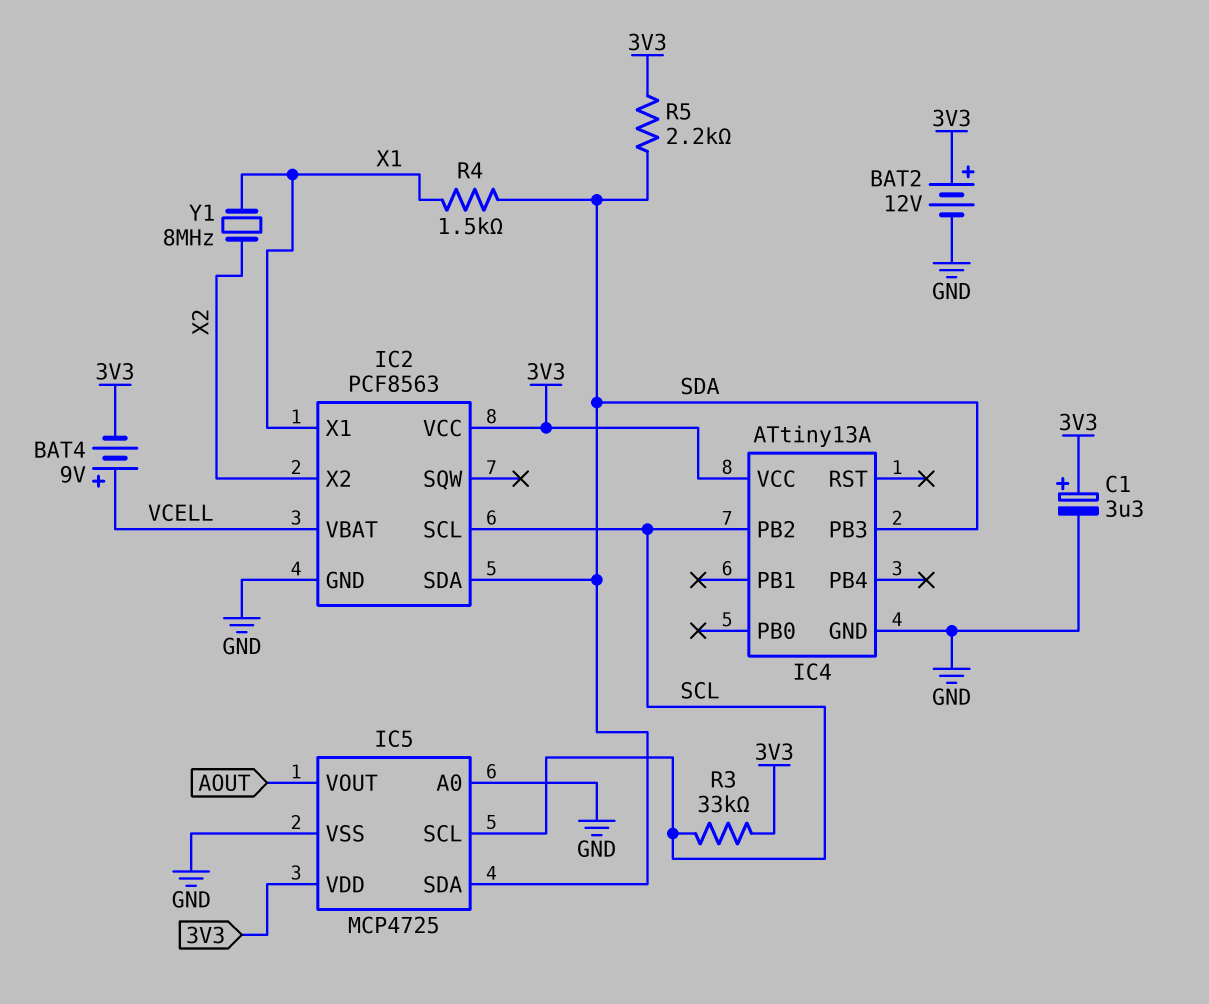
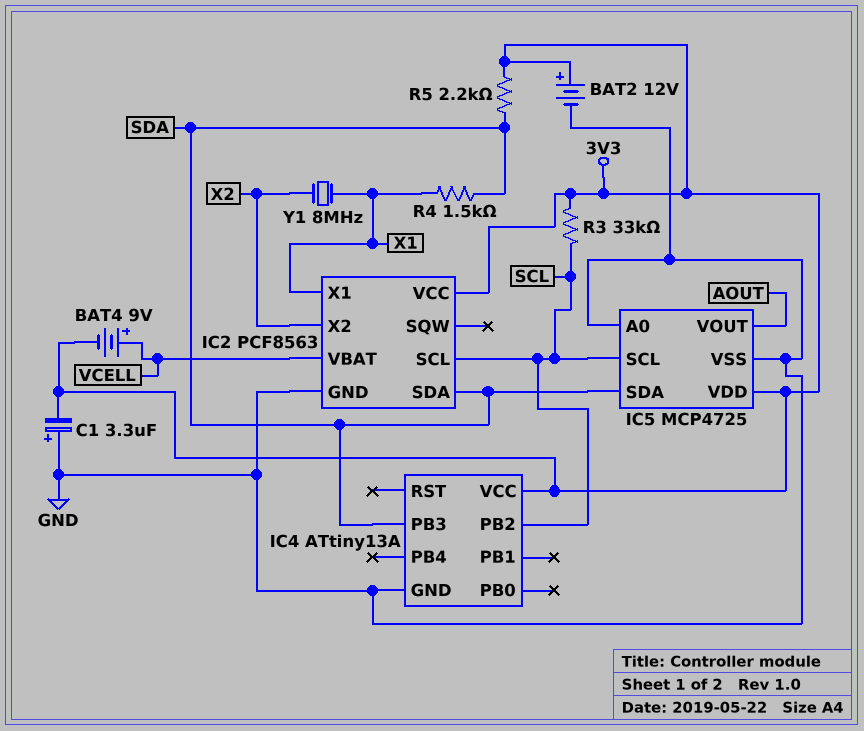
C1: 3.3uF (plus 3V3, minus GND) -> 3.3uF (plus GND, minus 3V3)

